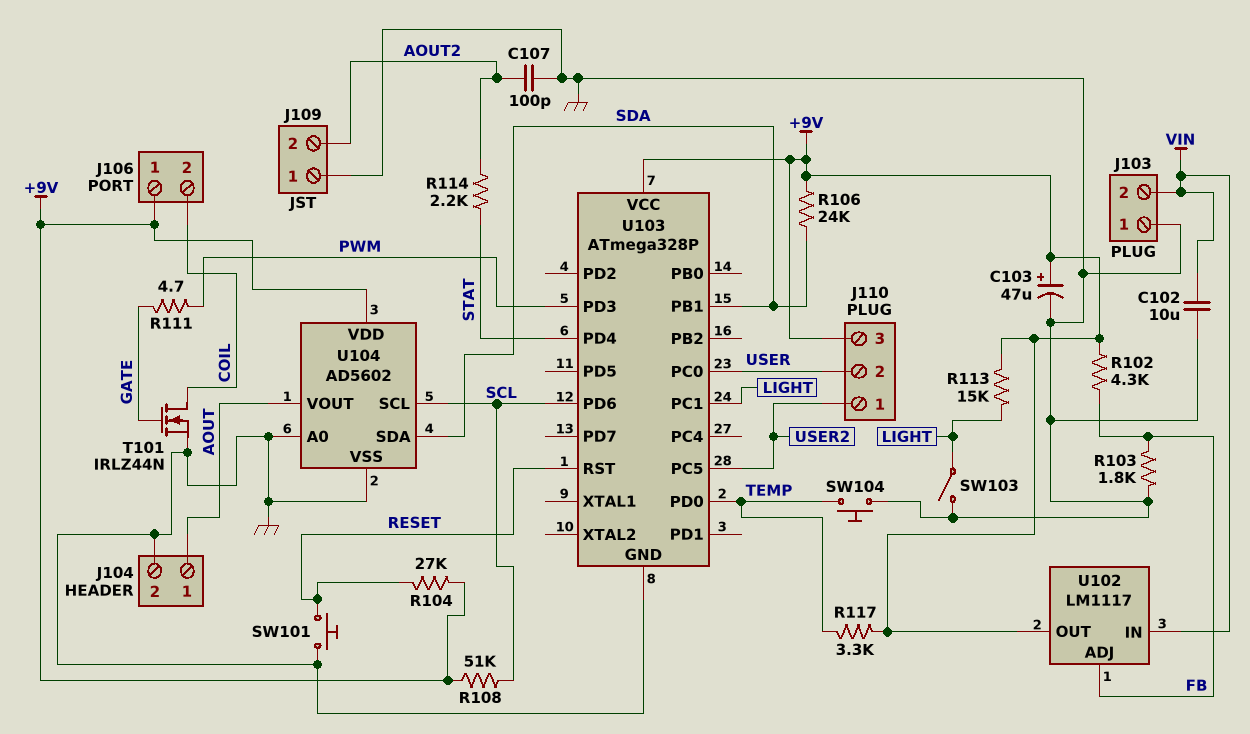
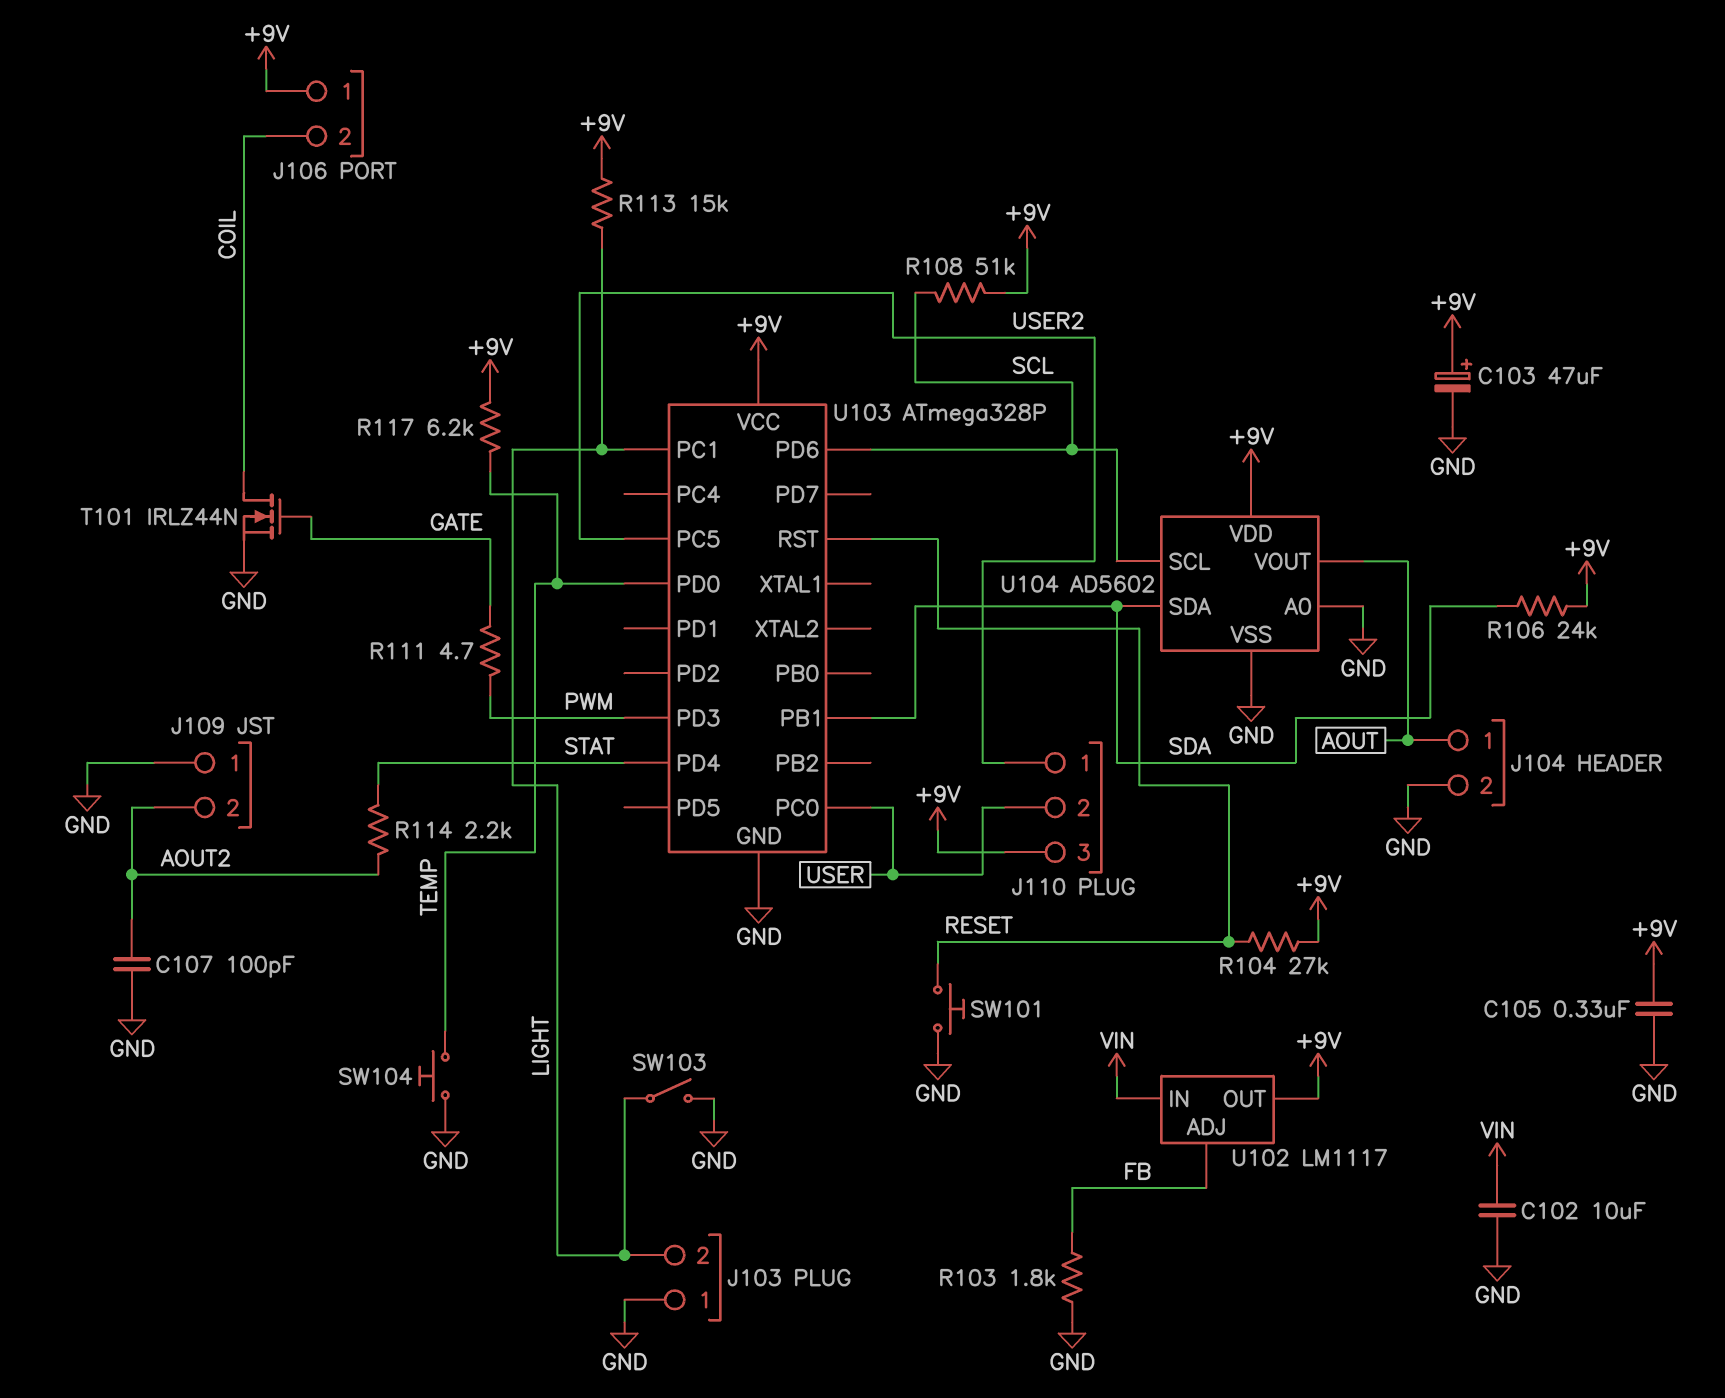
C105: none -> 330nF (+9V, GND)
J103 pin 2: VIN -> LIGHT
R102: 4.3k (+9V, FB) -> none
R117: 3.3k (+9V, TEMP) -> 6.2k (+9V, TEMP)

